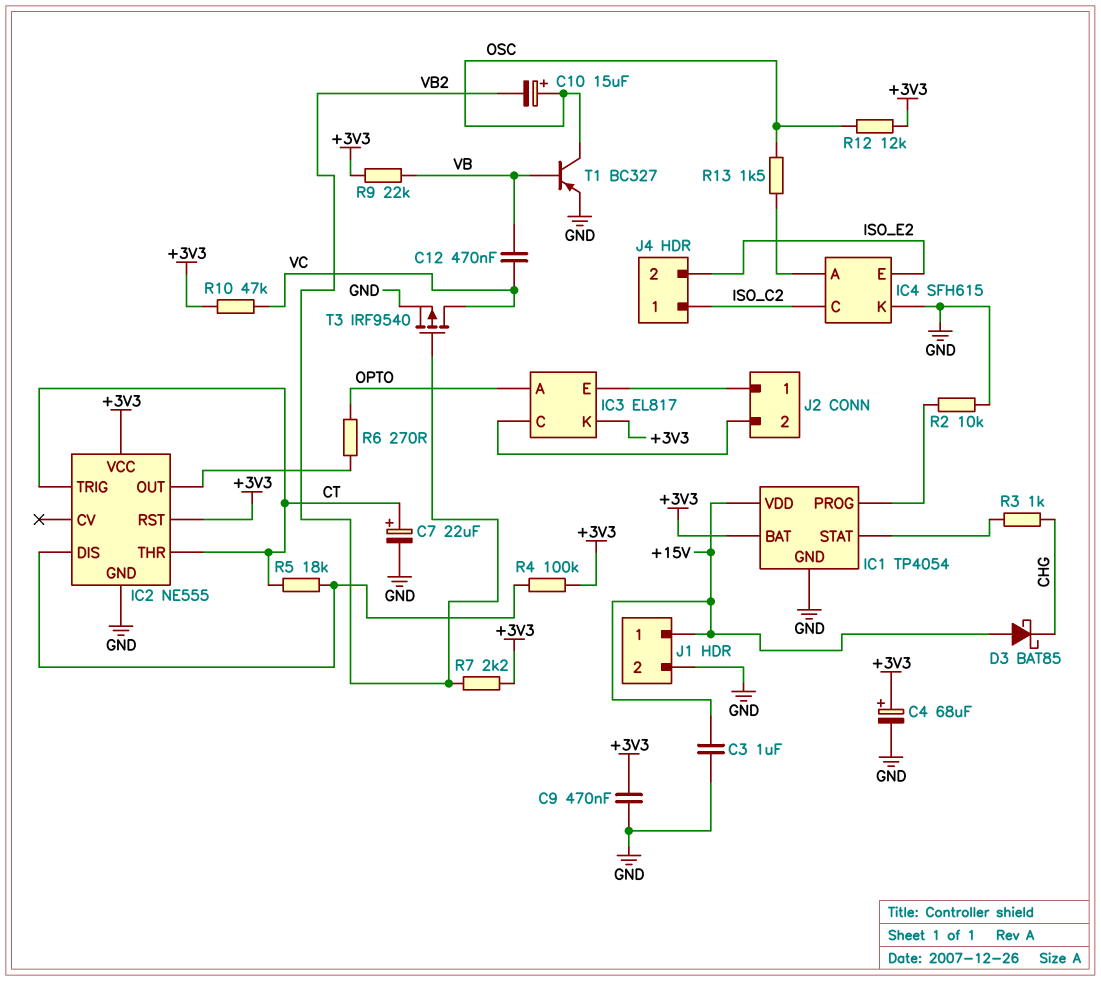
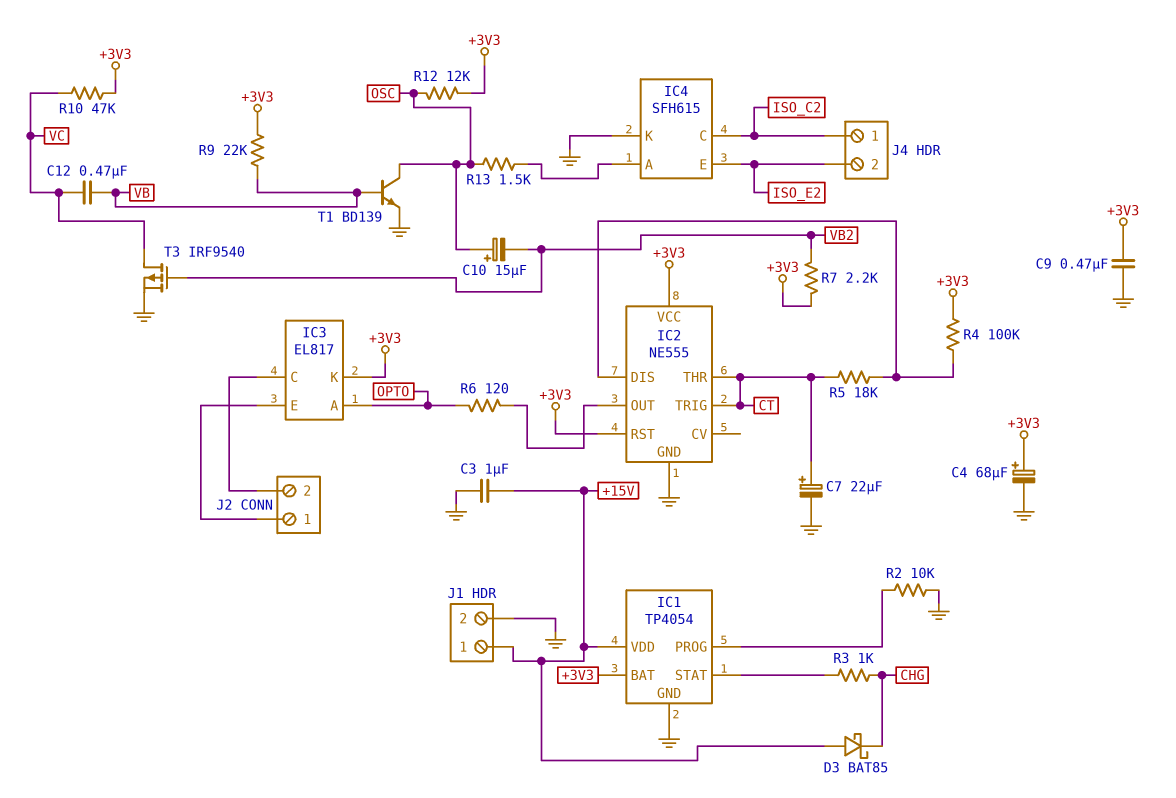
R6: 270 (IC2/OUT, OPTO) -> 120 (IC2/OUT, OPTO)
T1: PNP BC327 (B VB, C OSC, E GND) -> NPN BD139 (B VB, C OSC, E GND)

